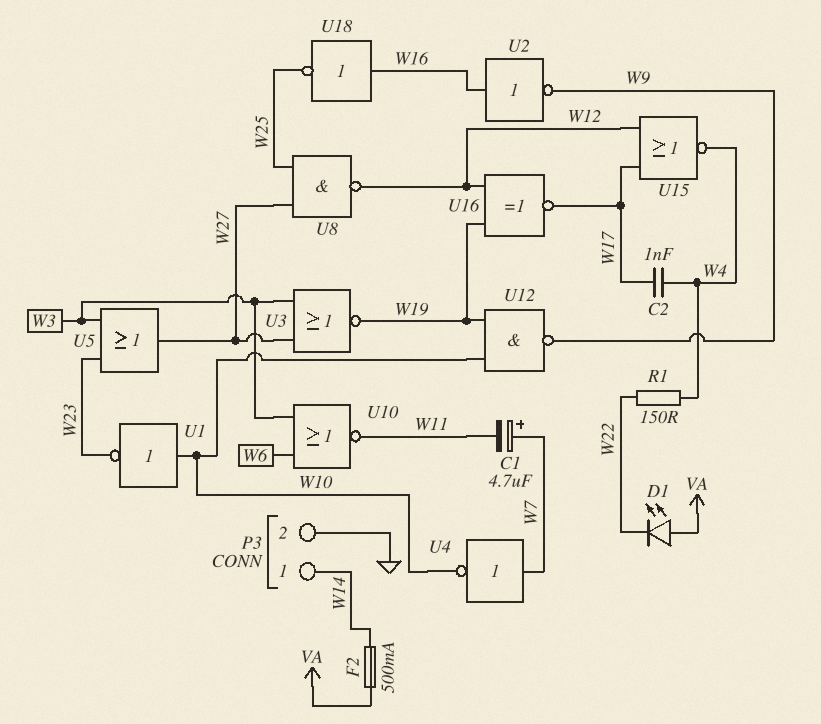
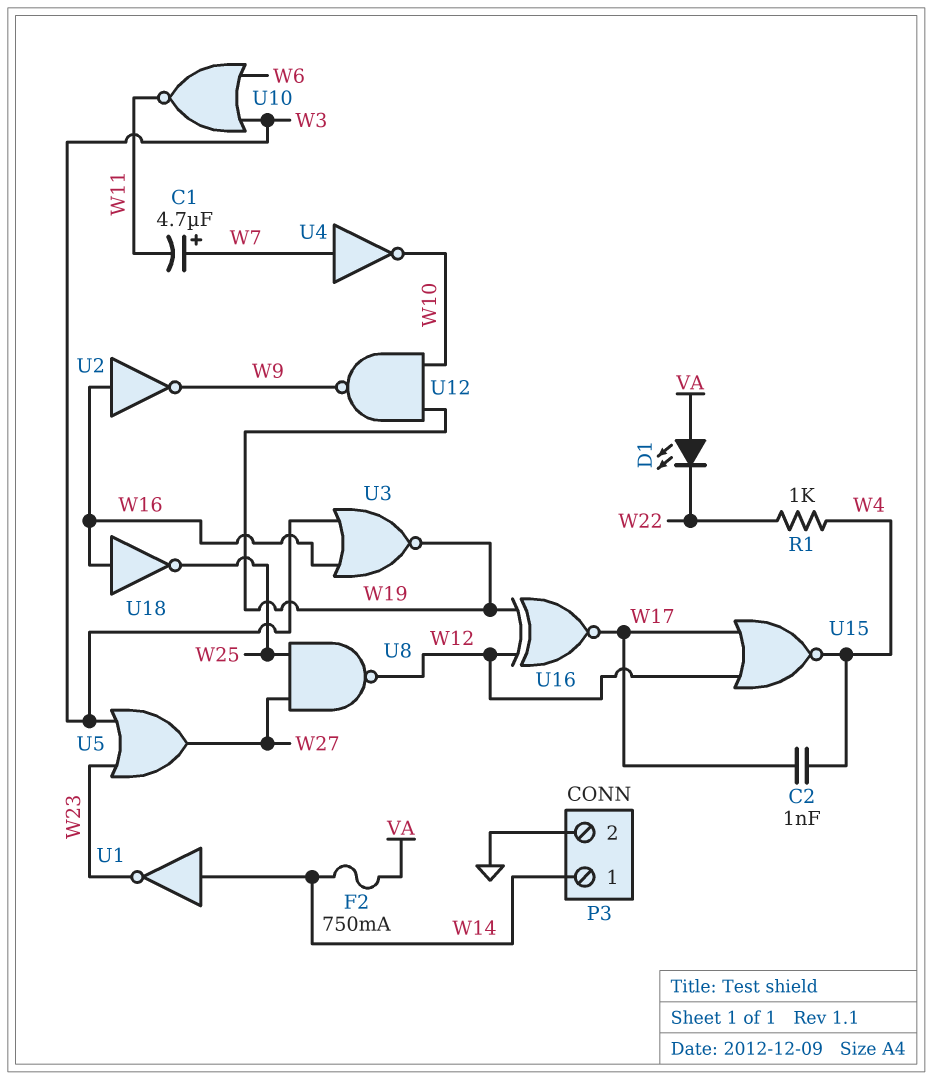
F2: 500mA (VA, W14) -> 750mA (VA, W14)
R1: 150 (W4, W22) -> 1k (W4, W22)
U1: NOT (in W10, out W23) -> NOT (in W14, out W23)
U3: NOR (in W3, in W27, out W19) -> NOR (in W3, in W16, out W19)

